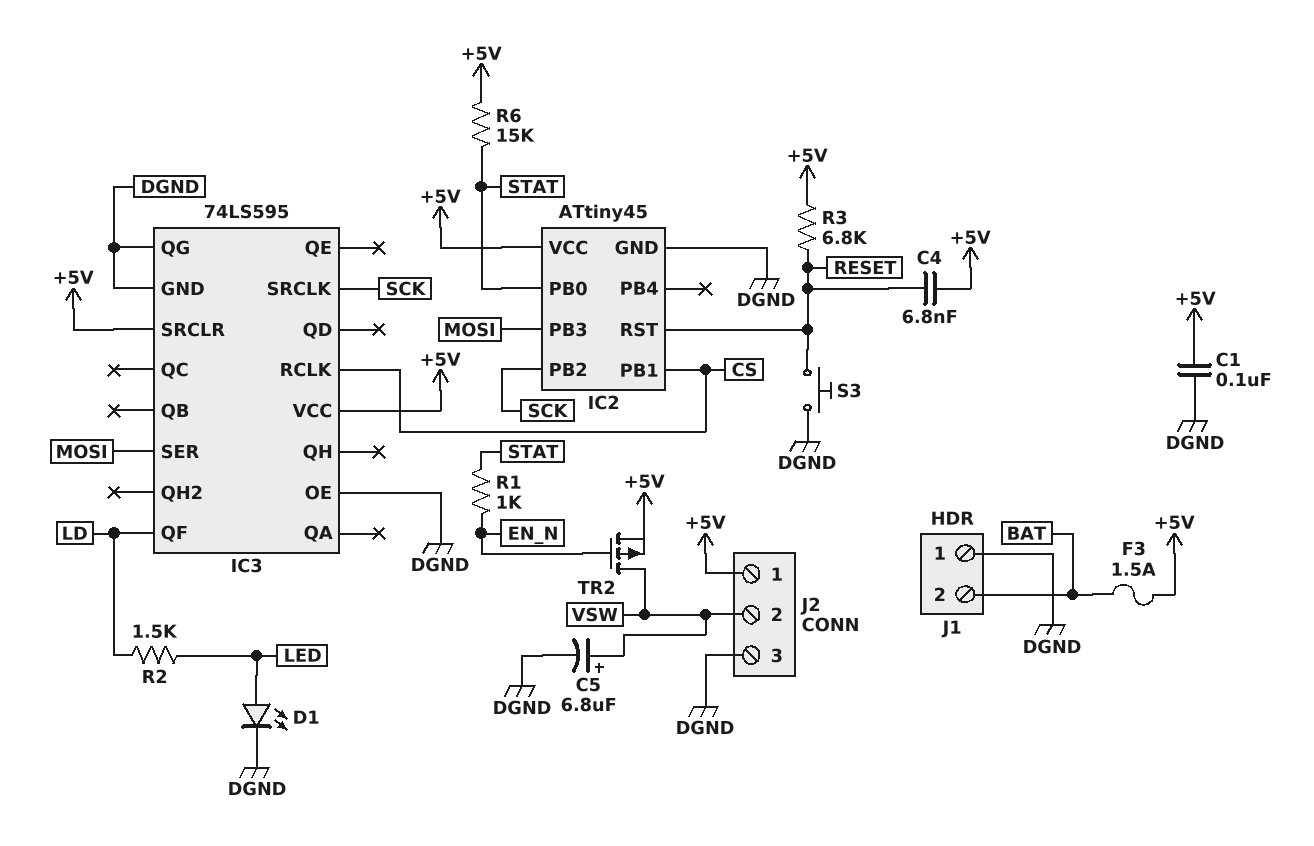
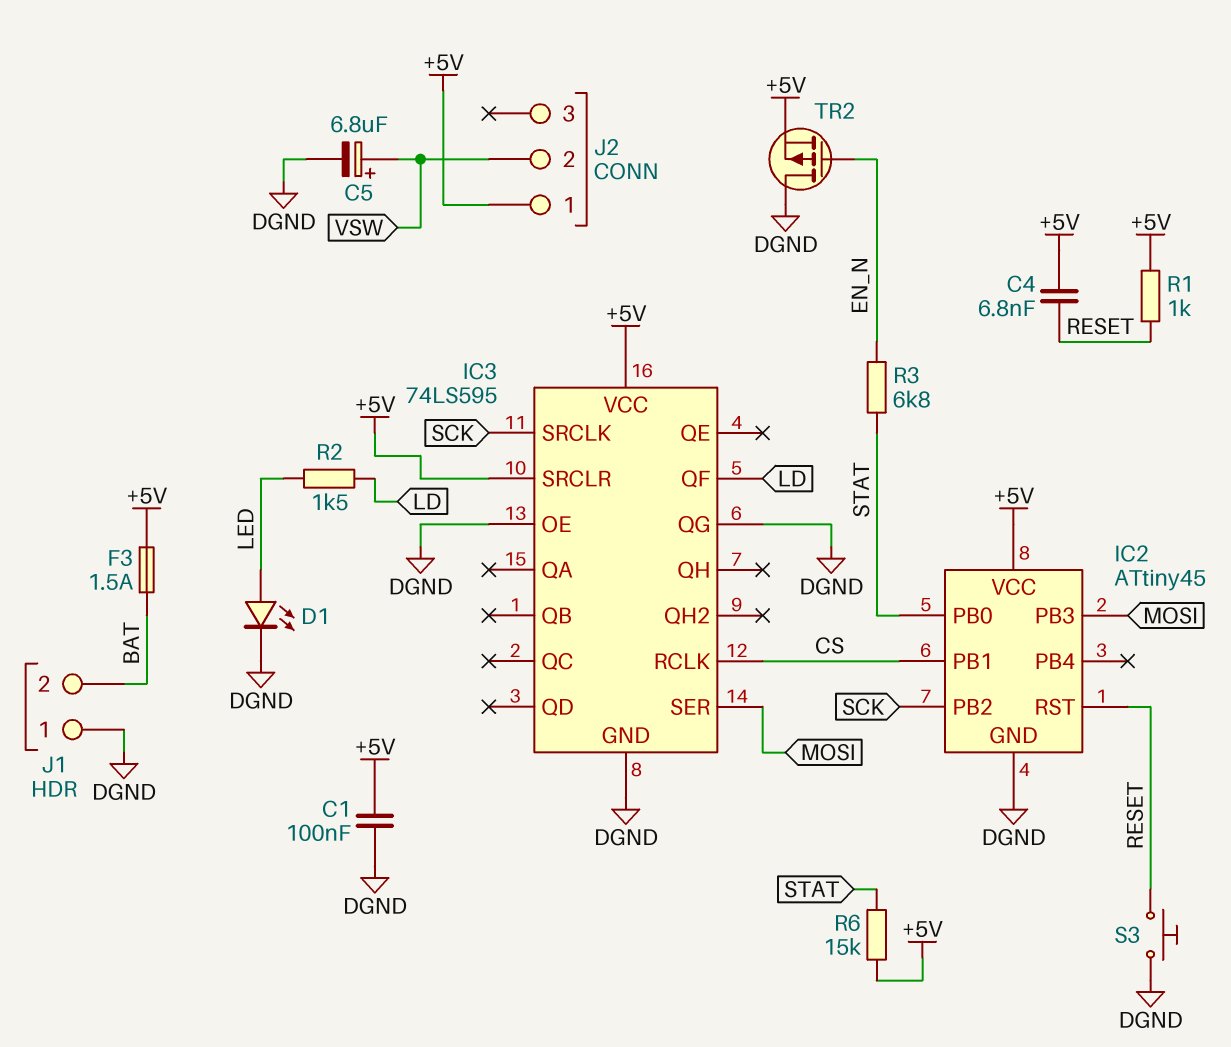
J2 pin 3: DGND -> none
R1: 1k (EN_N, STAT) -> 1k (+5V, RESET)
R3: 6.8k (+5V, RESET) -> 6.8k (EN_N, STAT)
TR2: PMOS (G EN_N, D VSW, S +5V) -> PMOS (G EN_N, D DGND, S +5V)

